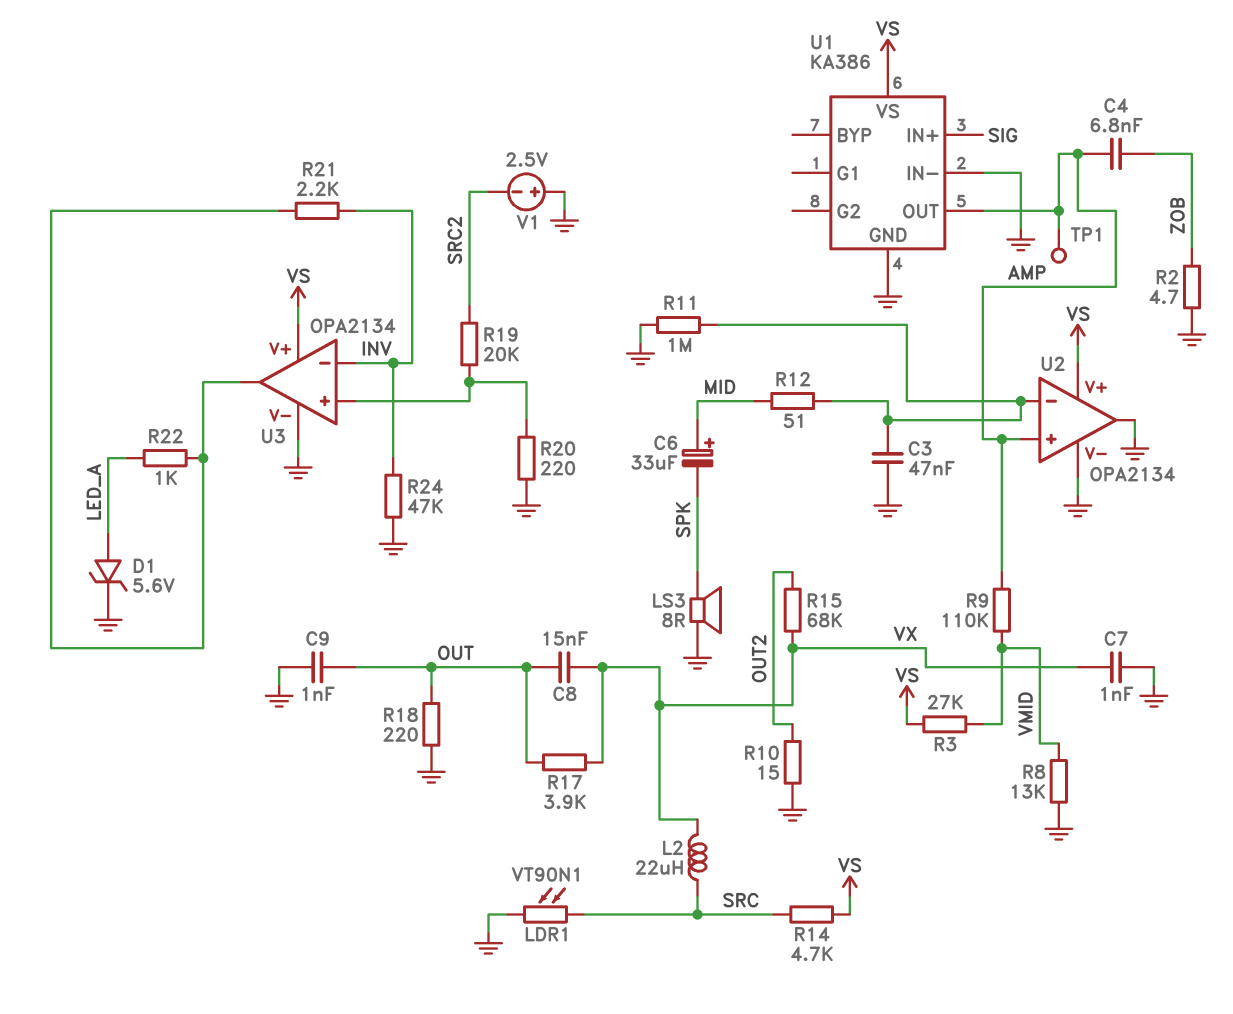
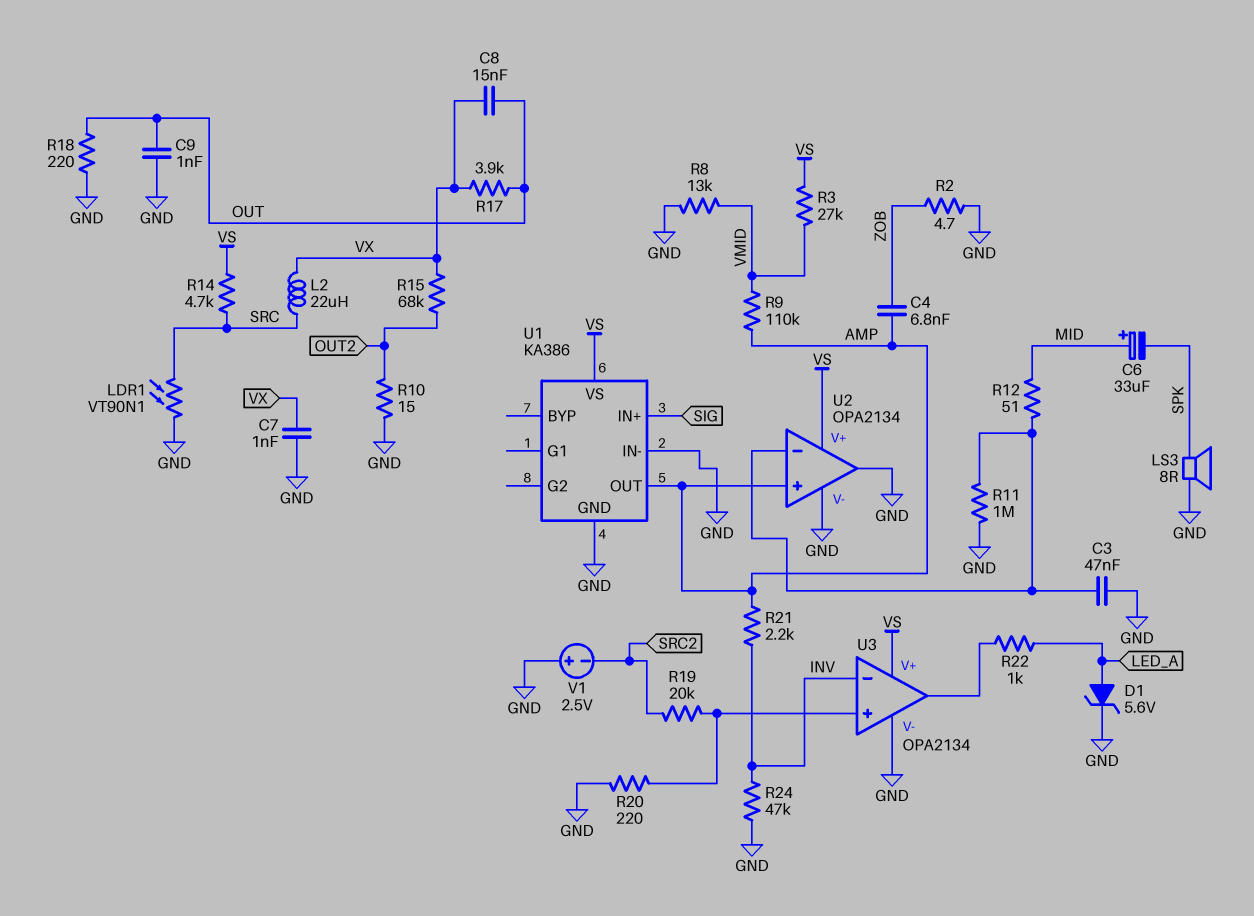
R21: 2.2k (INV, U3/out) -> 2.2k (AMP, INV)
TP1: test point (AMP) -> none

